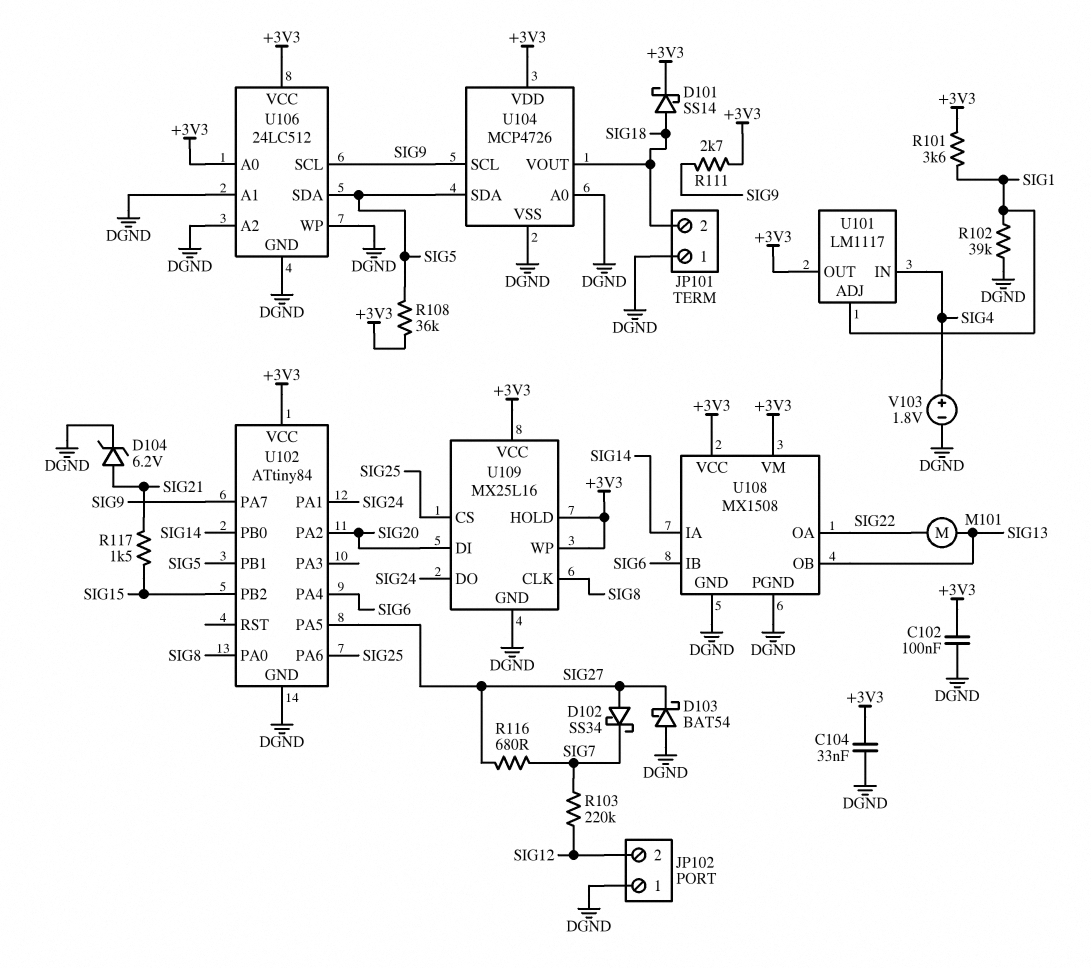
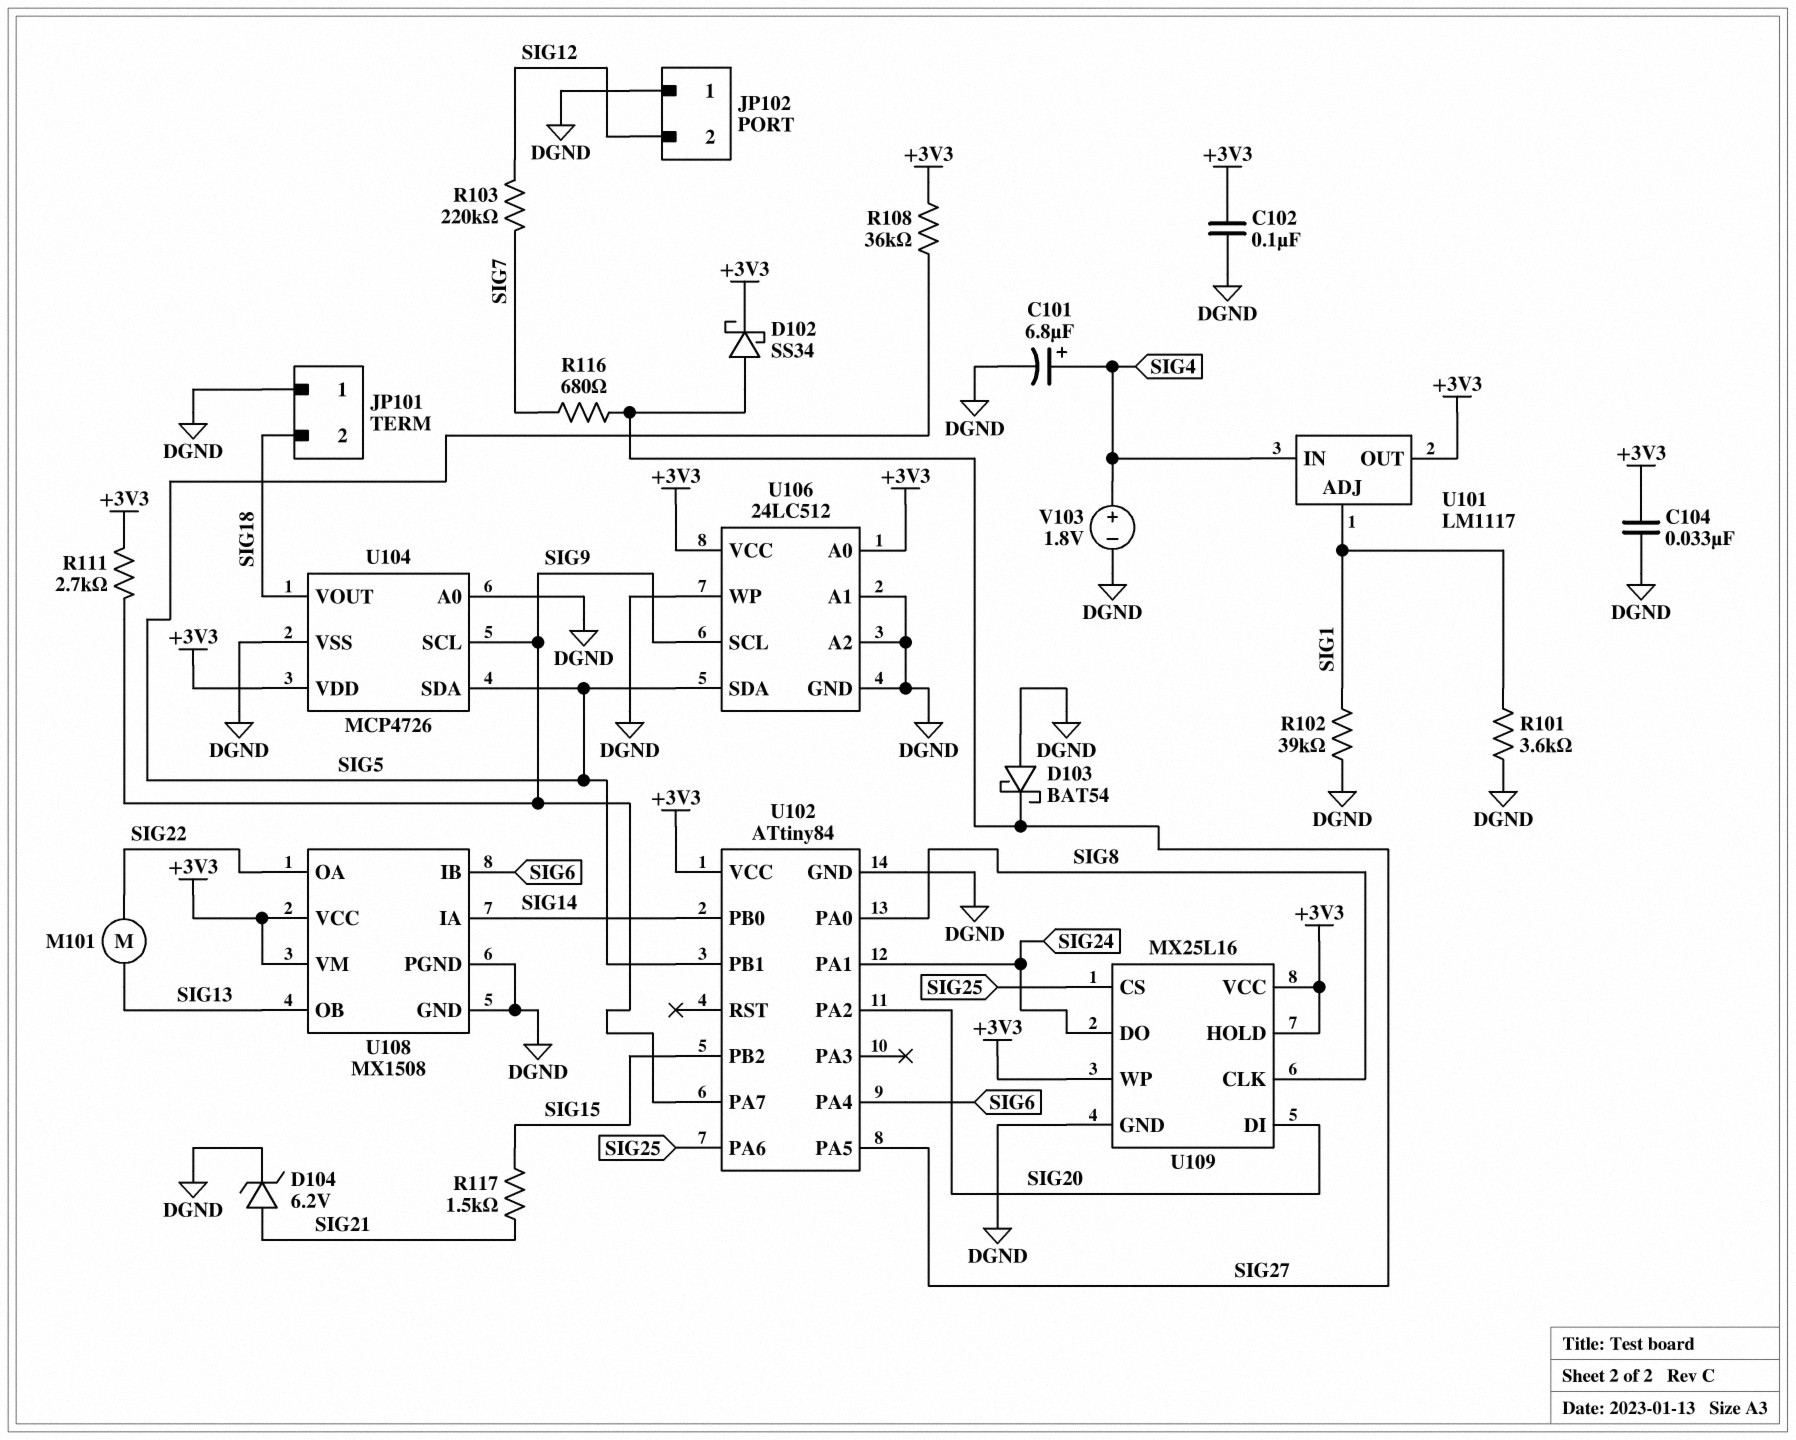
C101: none -> 6.8uF (plus SIG4, minus DGND)
D101: schottky SS14 (A SIG18, K +3V3) -> none
D102: schottky SS34 (A SIG27, K SIG7) -> schottky SS34 (A SIG27, K +3V3)
R101: 3.6k (+3V3, SIG1) -> 3.6k (DGND, SIG1)

